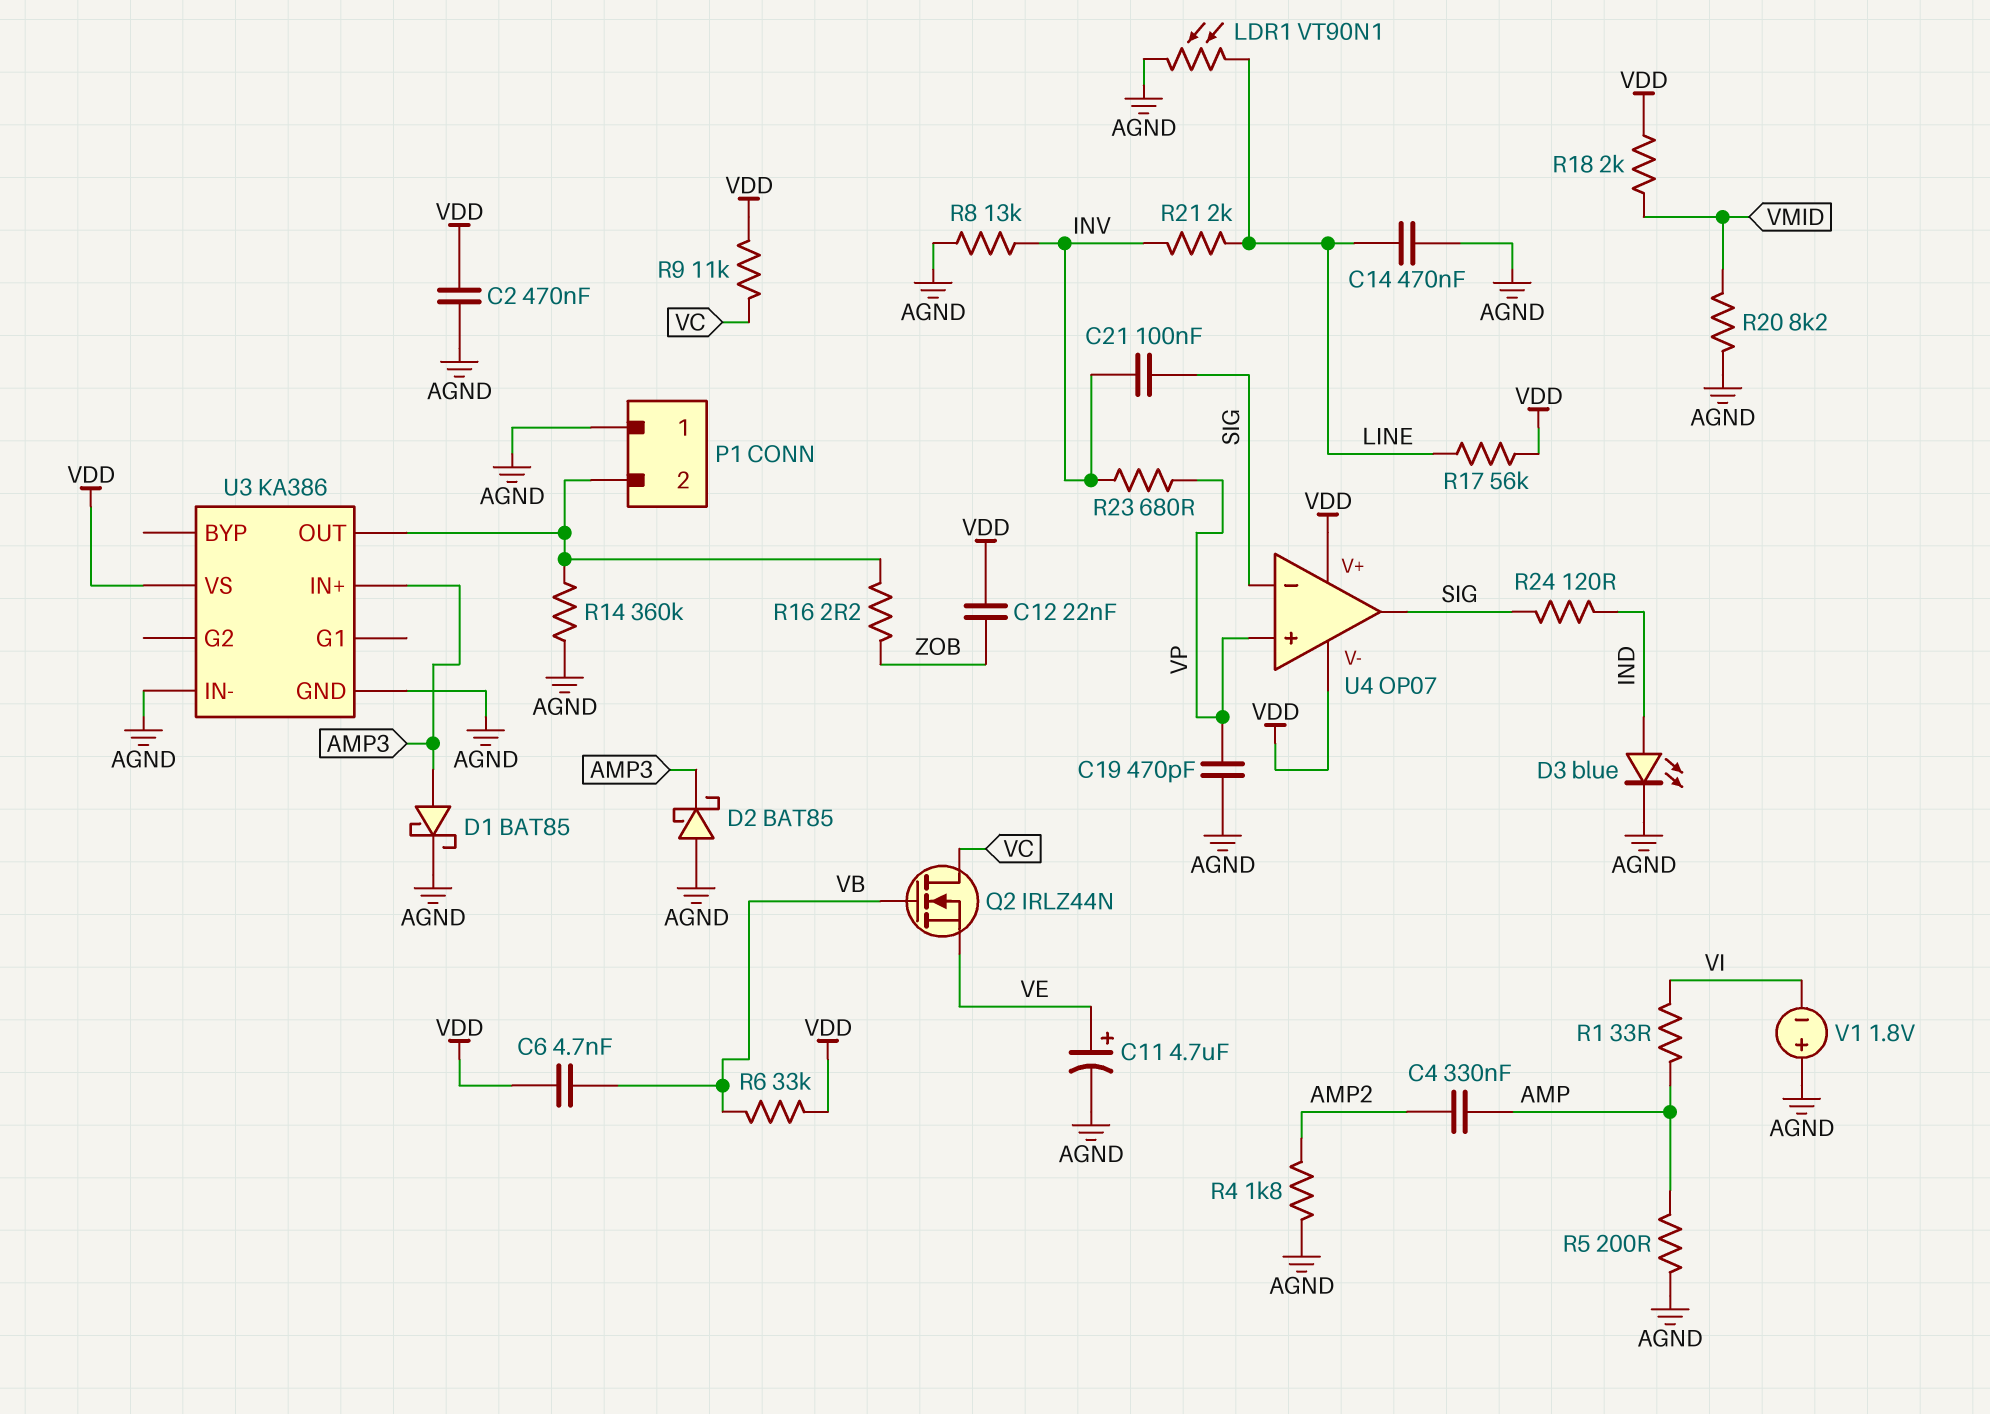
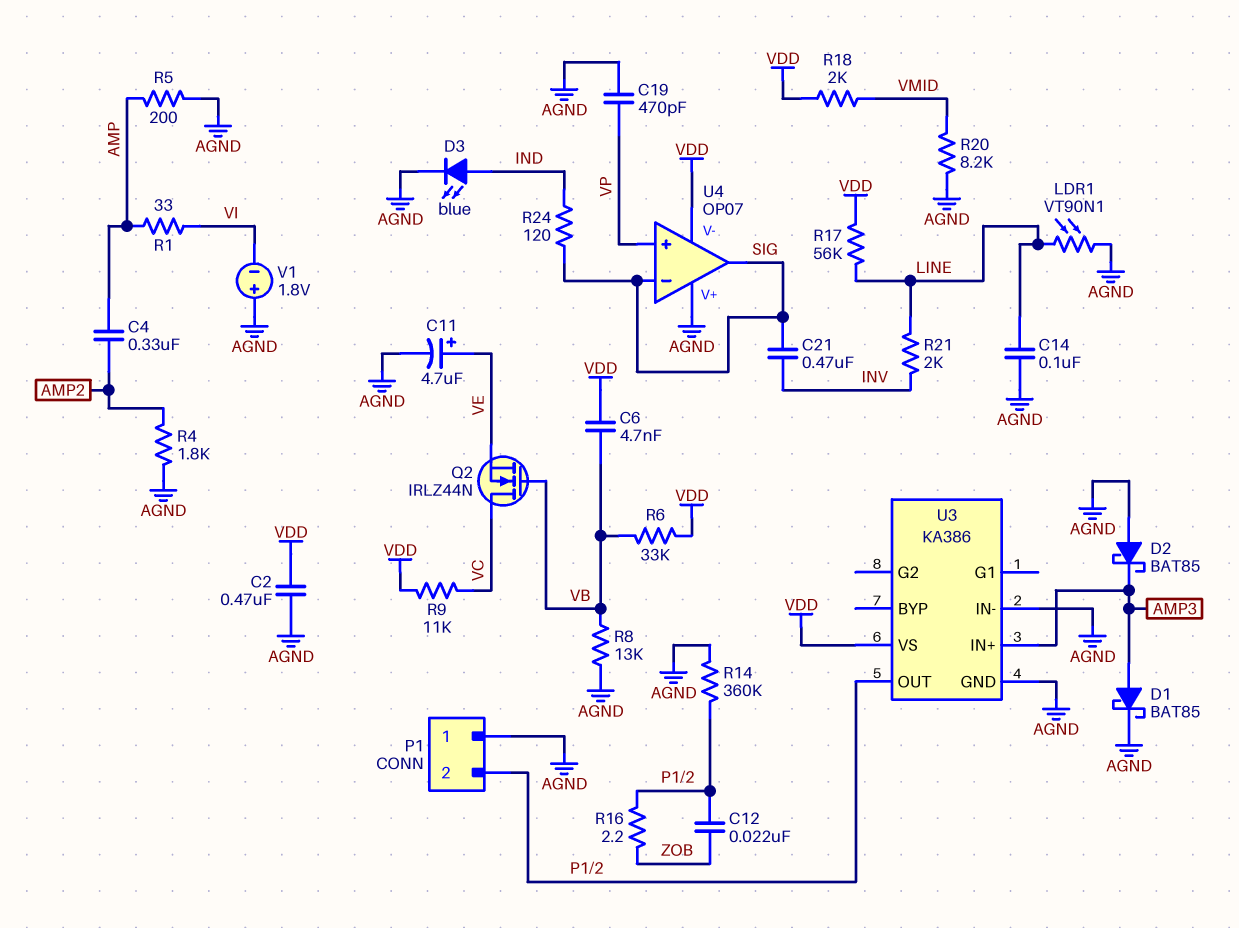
C12: 22nF (VDD, ZOB) -> 22nF (P1/2, ZOB)
C14: 470nF (AGND, LINE) -> 100nF (AGND, LINE)
C21: 100nF (INV, SIG) -> 470nF (INV, SIG)
R8: 13k (AGND, INV) -> 13k (AGND, VB)
R23: 680 (INV, VP) -> none
U4 pin V+: VDD -> AGND

